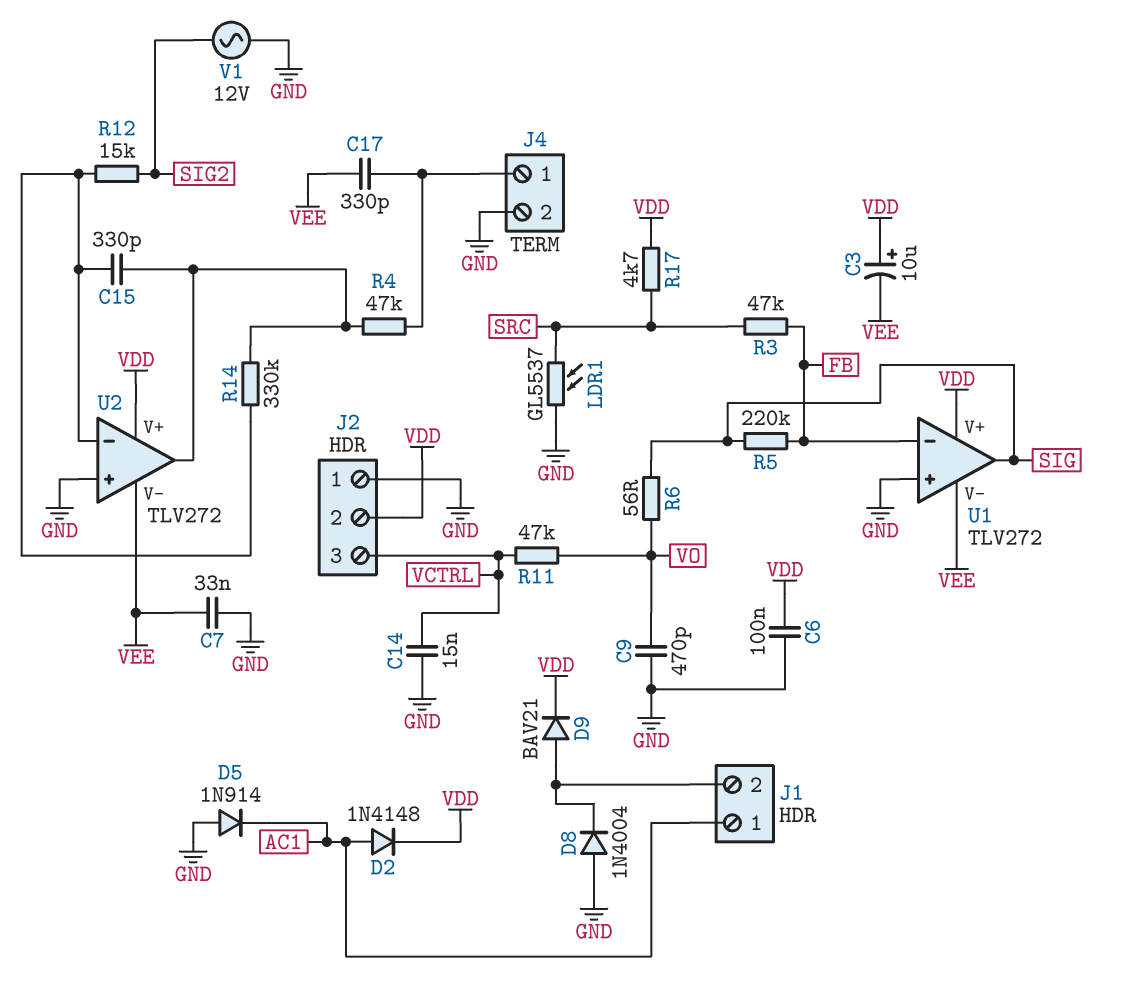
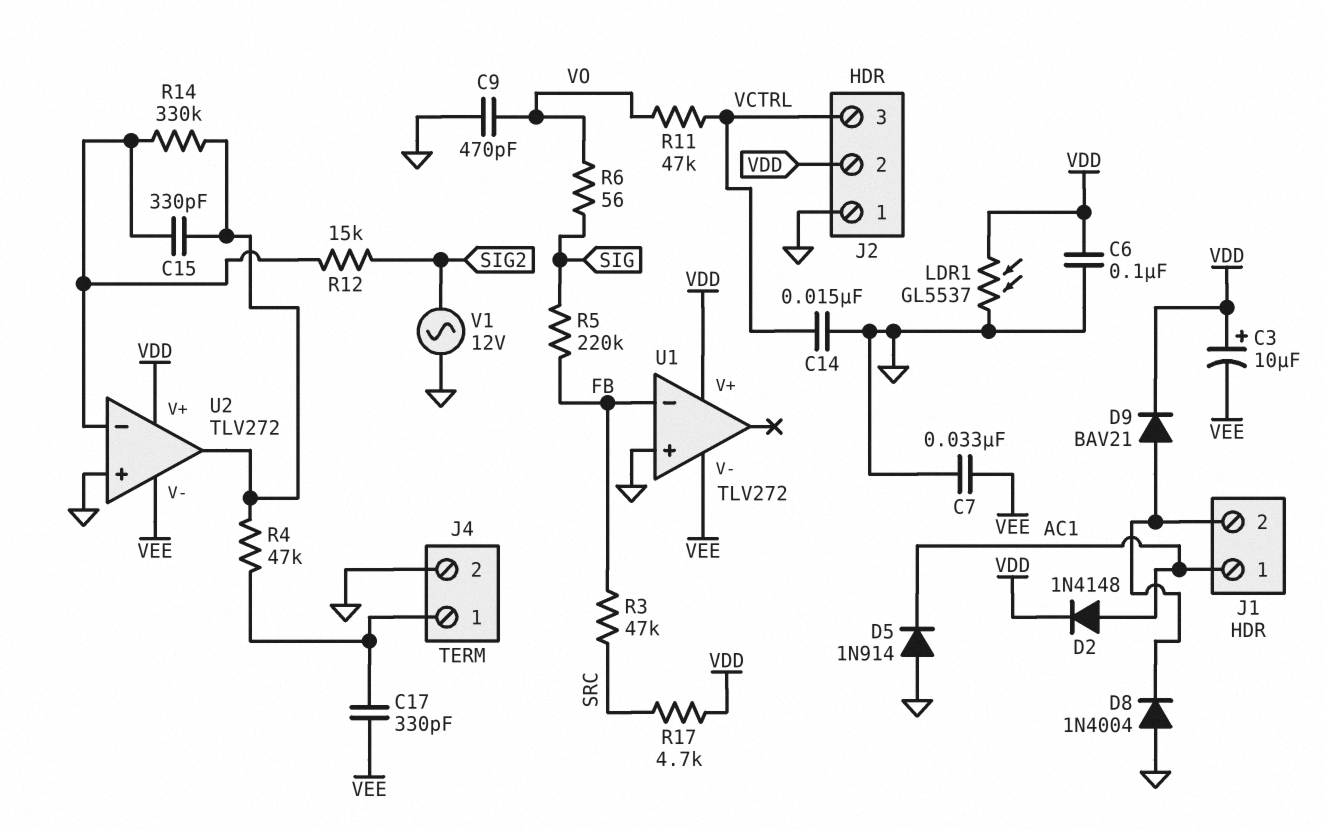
LDR1: GL5537 (GND, SRC) -> GL5537 (GND, VDD)
U1 pin out: SIG -> none

